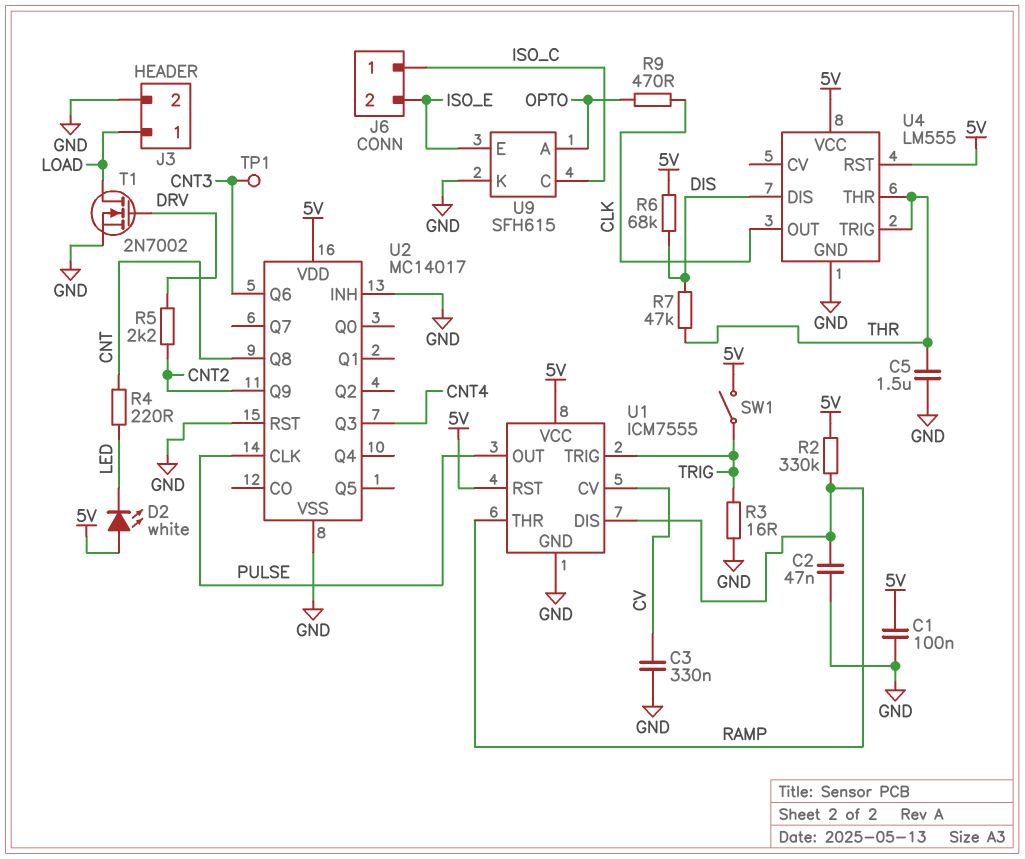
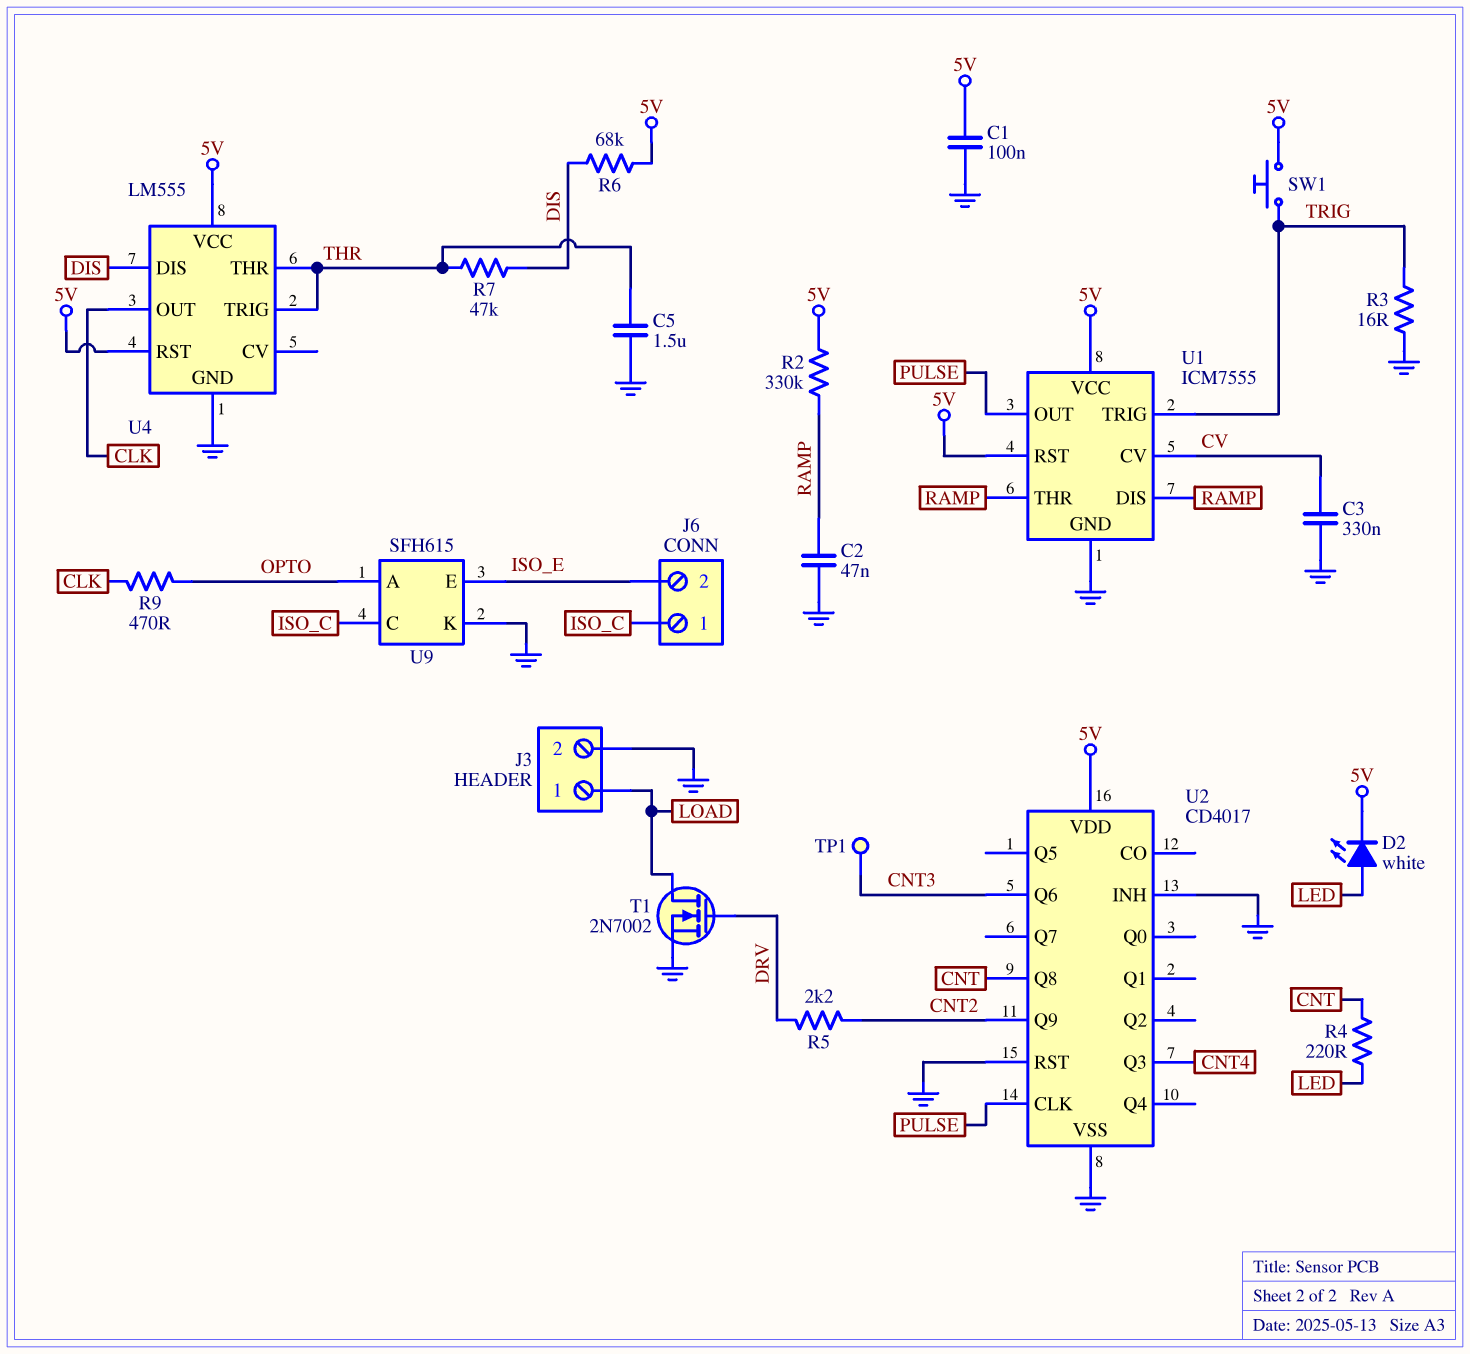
D2: LED white (A 5V, K LED) -> LED white (A LED, K 5V)
SW1: switch (5V, TRIG) -> button (5V, TRIG)
U2: MC14017 -> CD4017

